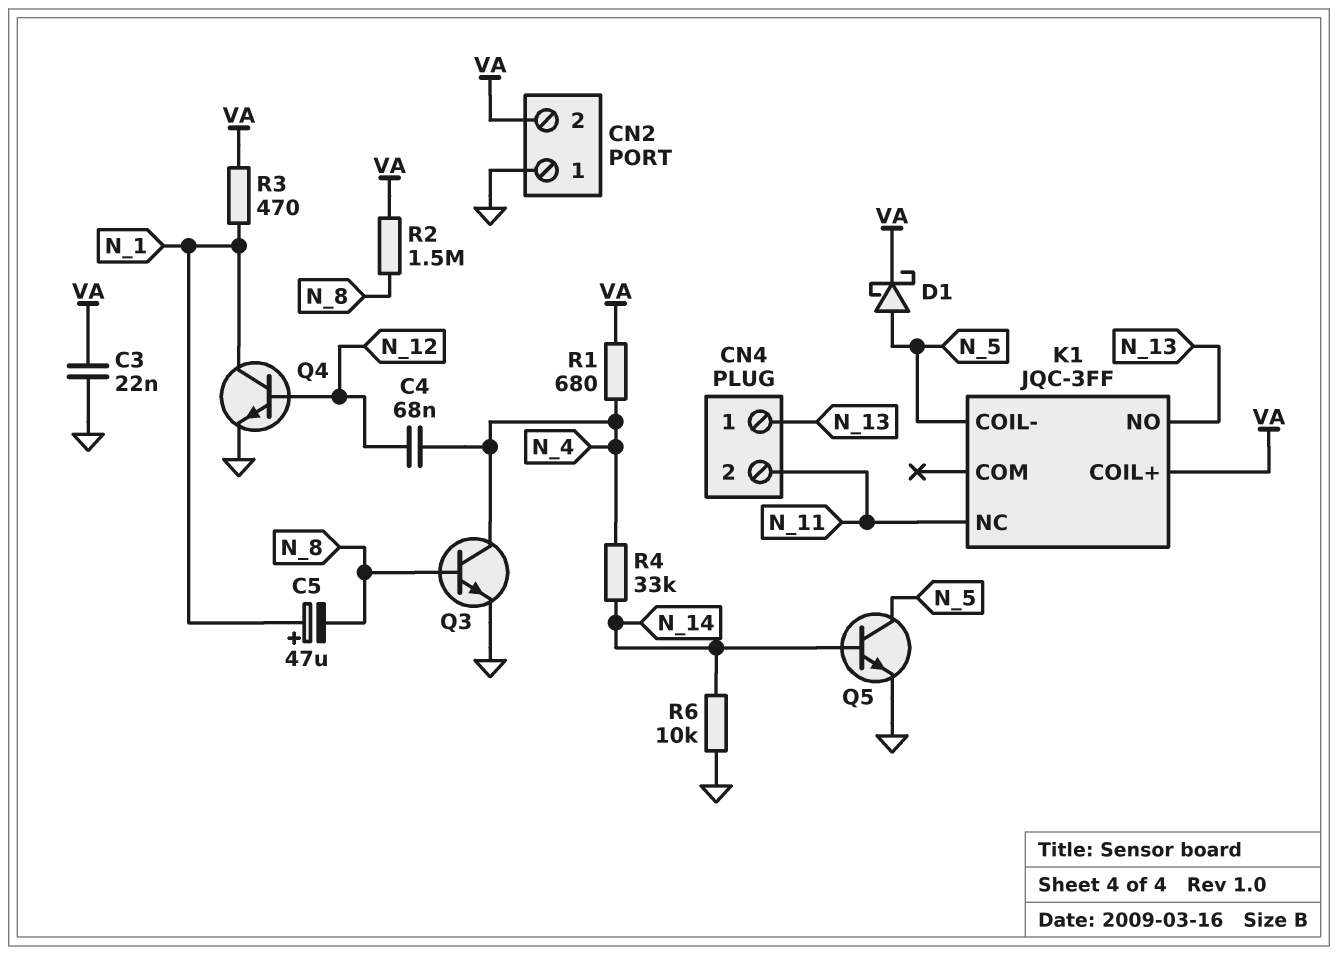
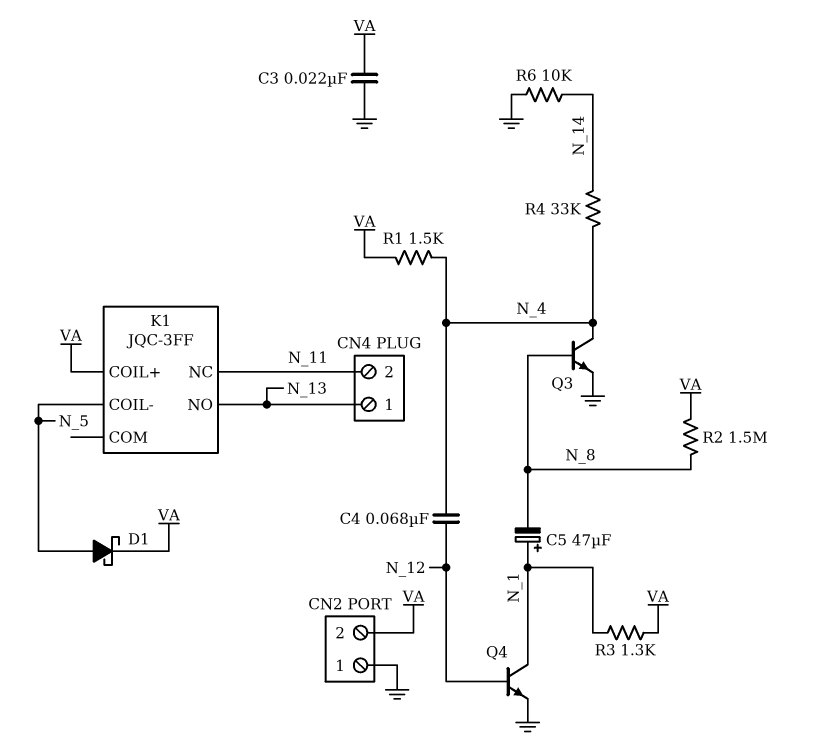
Q5: NPN (B N_14, C N_5, E GND) -> none
R1: 680 (N_4, VA) -> 1.5k (N_4, VA)
R3: 470 (N_1, VA) -> 1.3k (N_1, VA)

